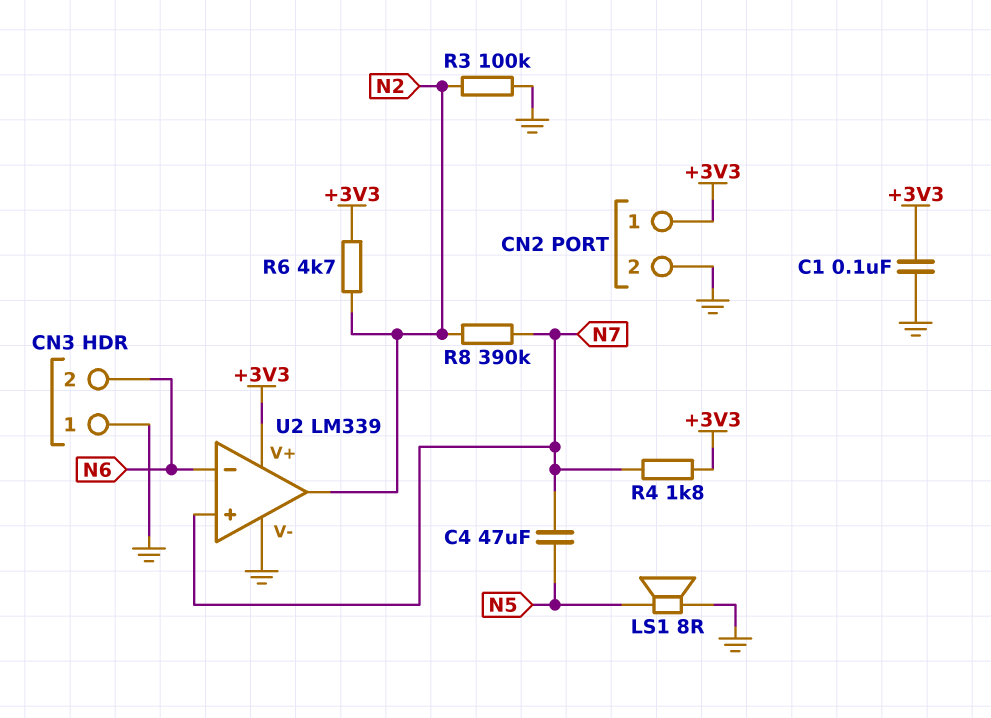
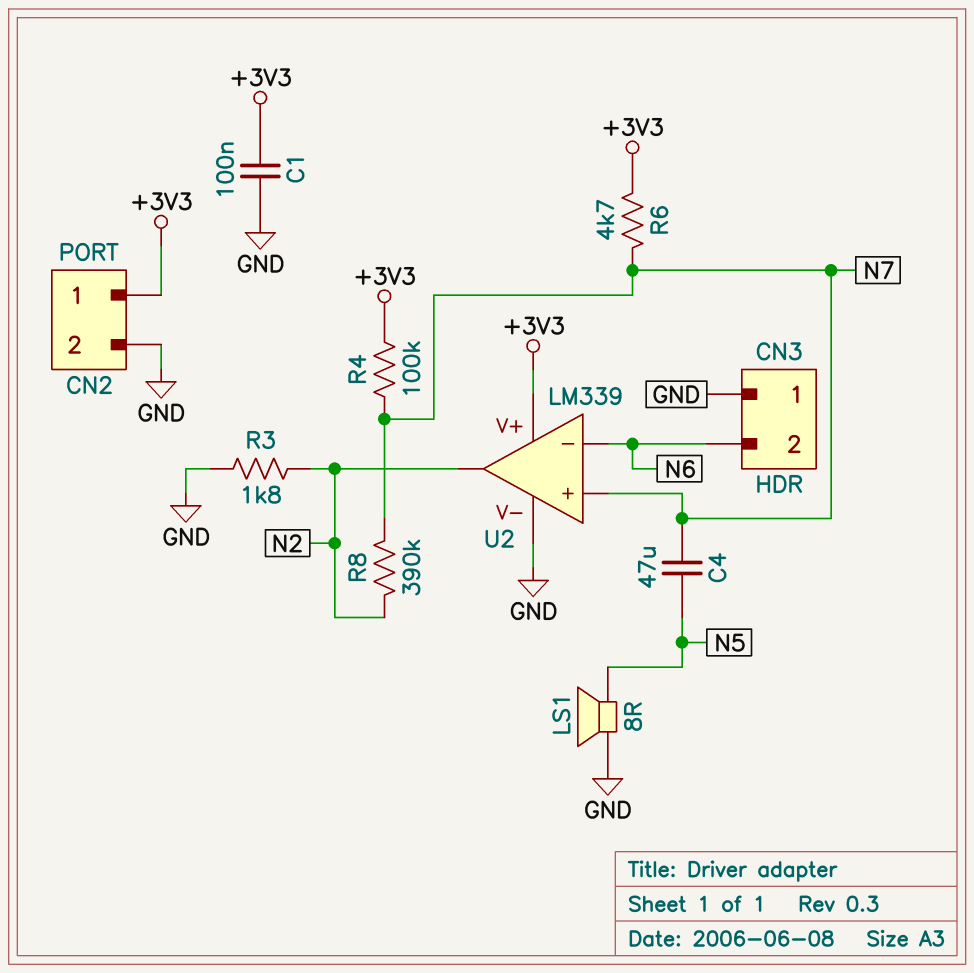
R3: 100k (GND, N2) -> 1.8k (GND, N2)
R4: 1.8k (+3V3, N7) -> 100k (+3V3, N7)
R6: 4.7k (+3V3, N2) -> 4.7k (+3V3, N7)

